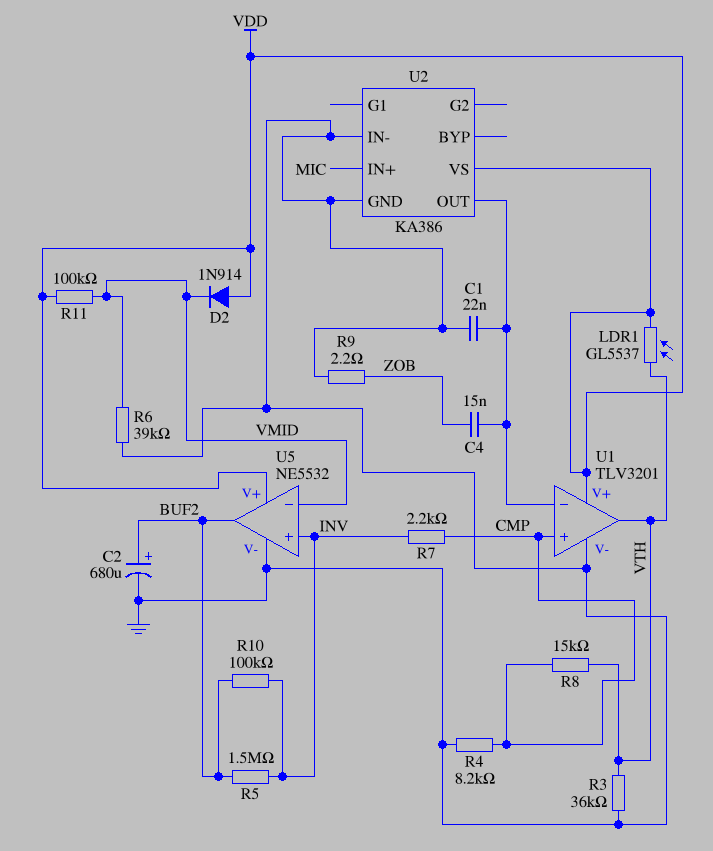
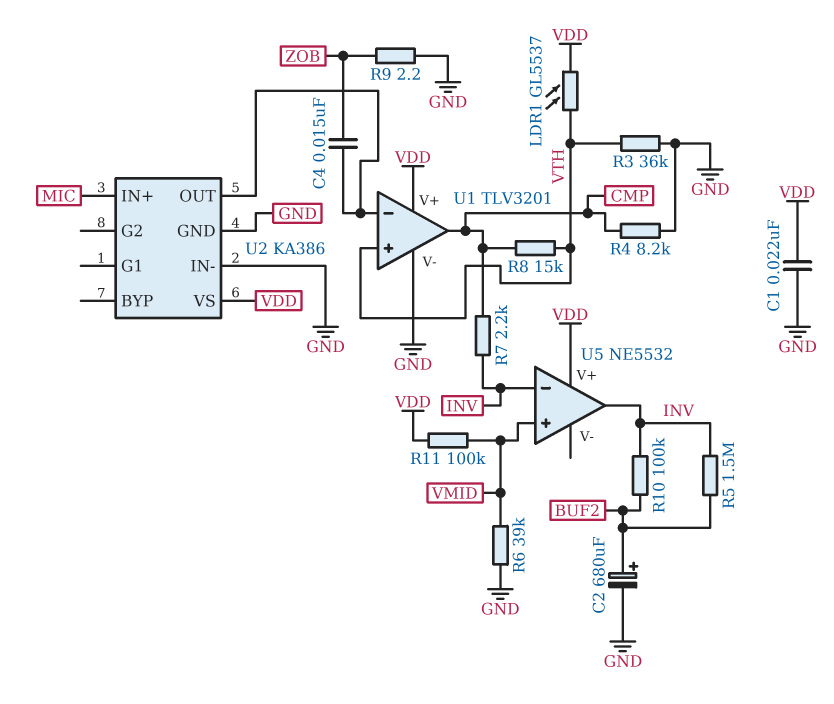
C1: 22nF (GND, U1/in-) -> 22nF (GND, VDD)
D2: diode 1N914 (A VDD, K VMID) -> none
U1 pin in+: CMP -> VTH
U1 pin out: VTH -> CMP
U5 pin V-: GND -> none
U5 pin in+: INV -> VMID
U5 pin in-: VMID -> INV
U5 pin out: BUF2 -> INV

